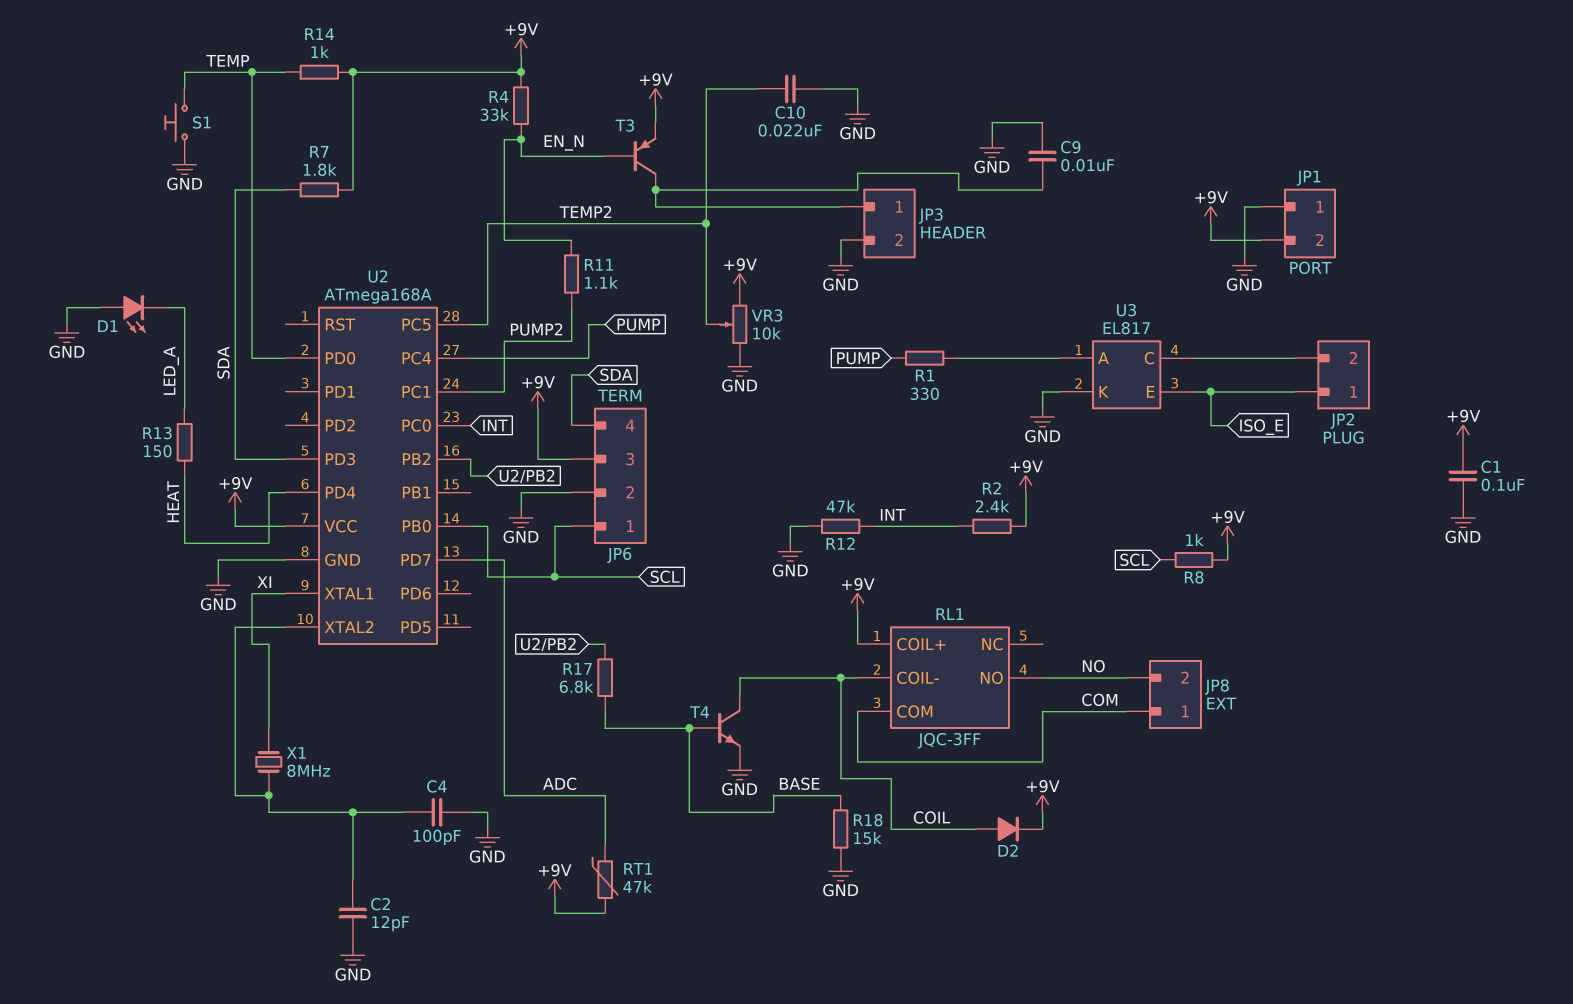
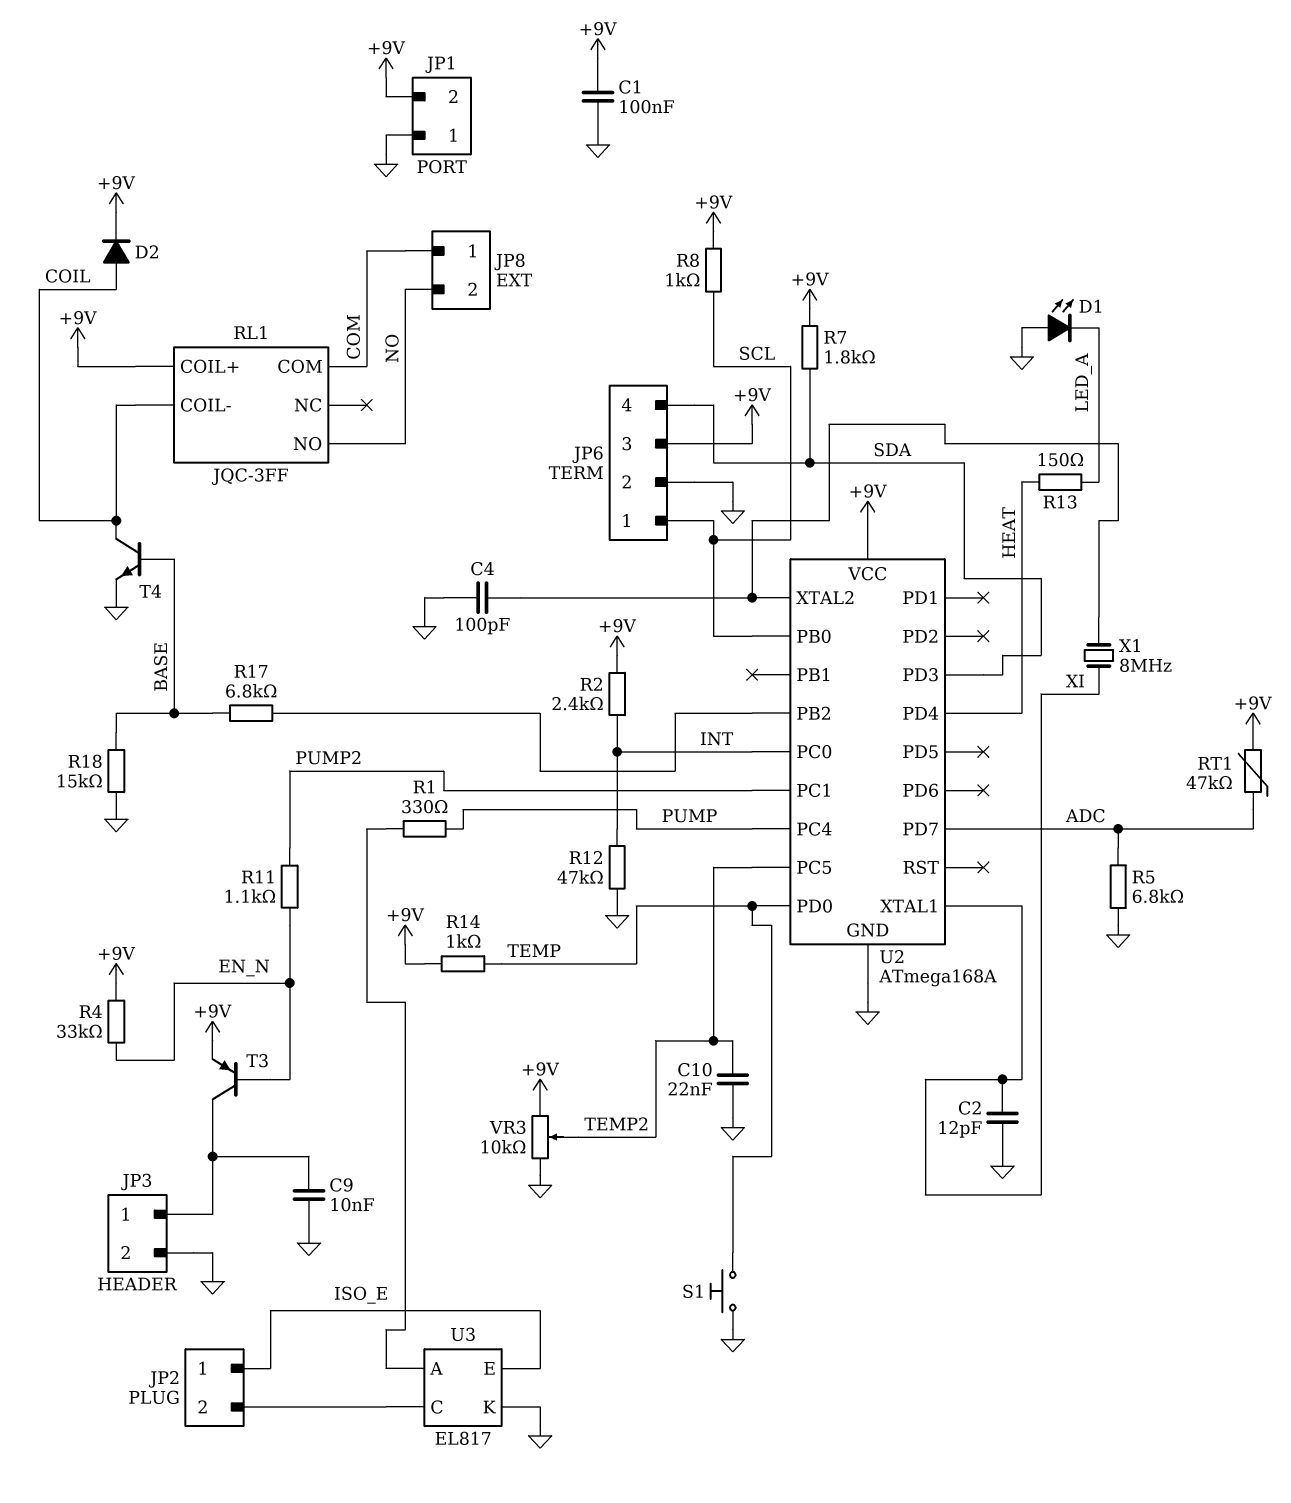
C2: 12pF (GND, U2/XTAL2) -> 12pF (GND, XI)
R5: none -> 6.8k (ADC, GND)

